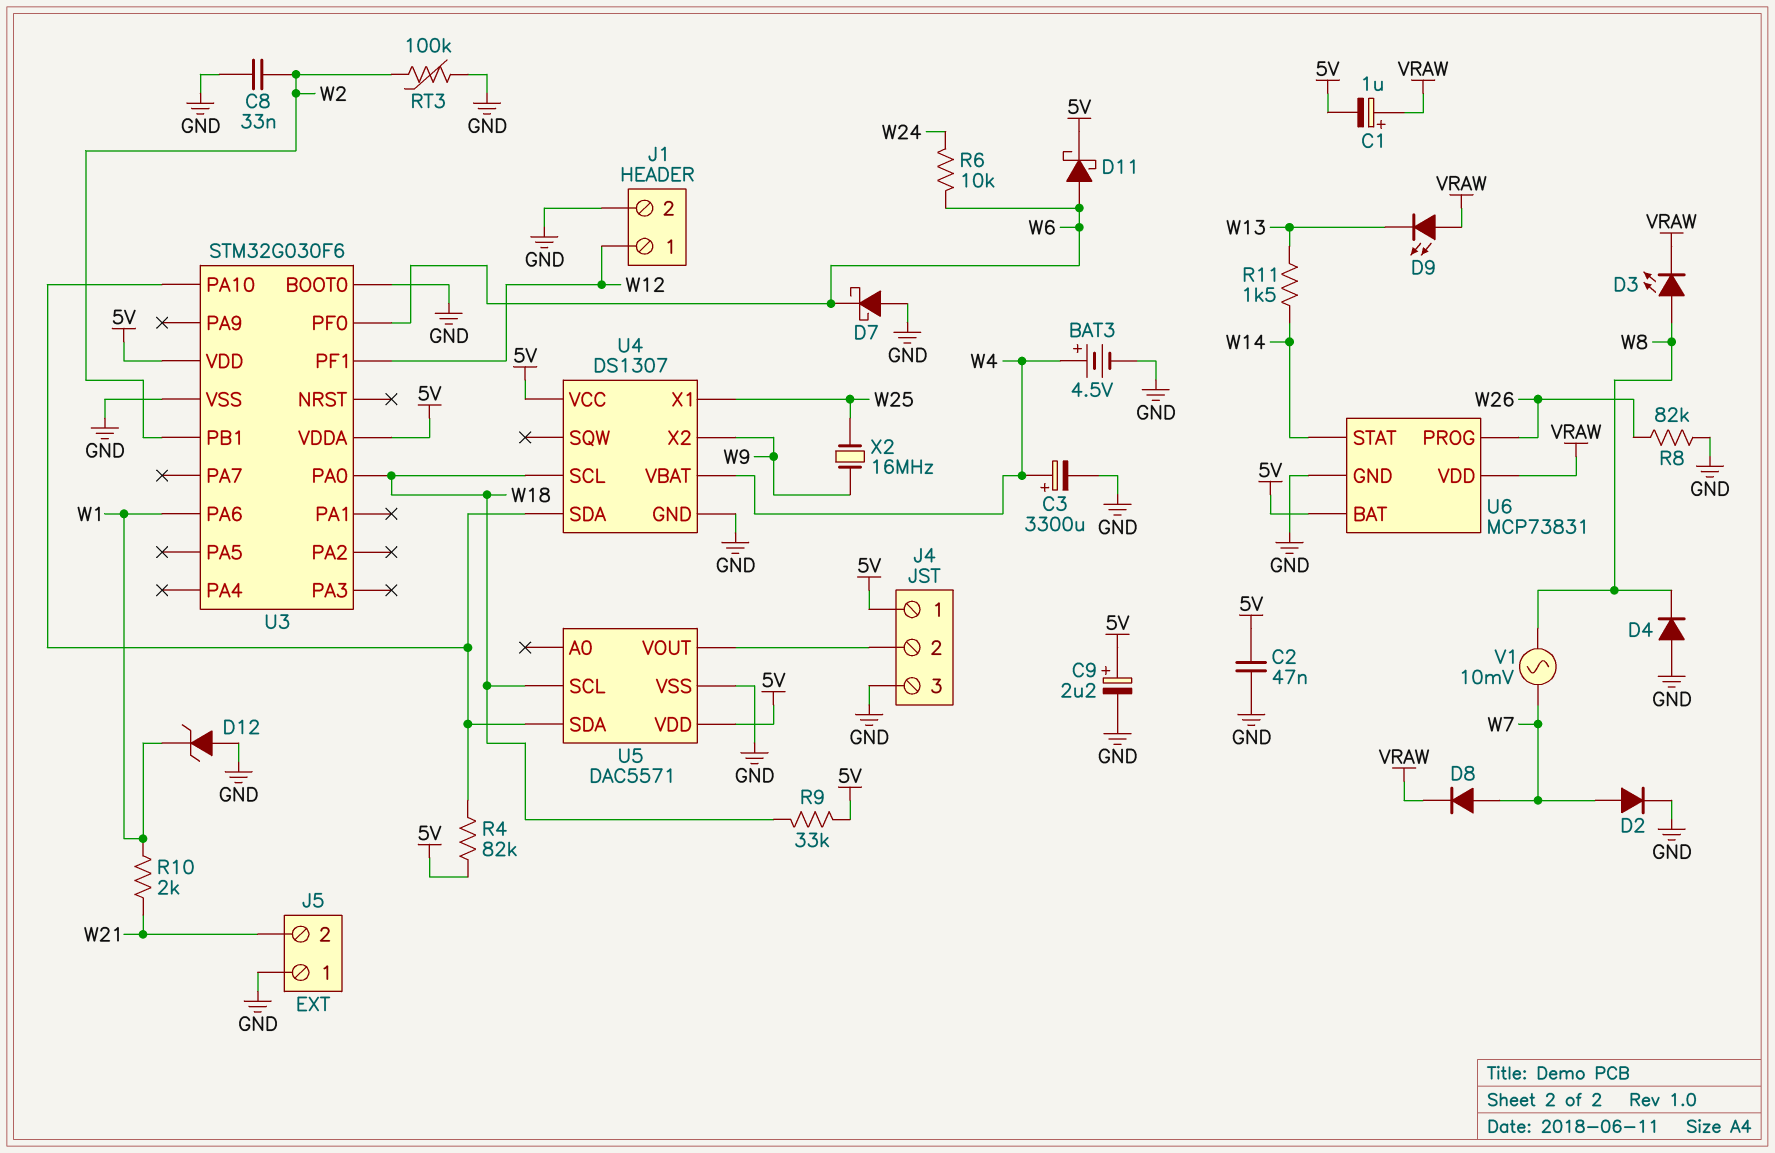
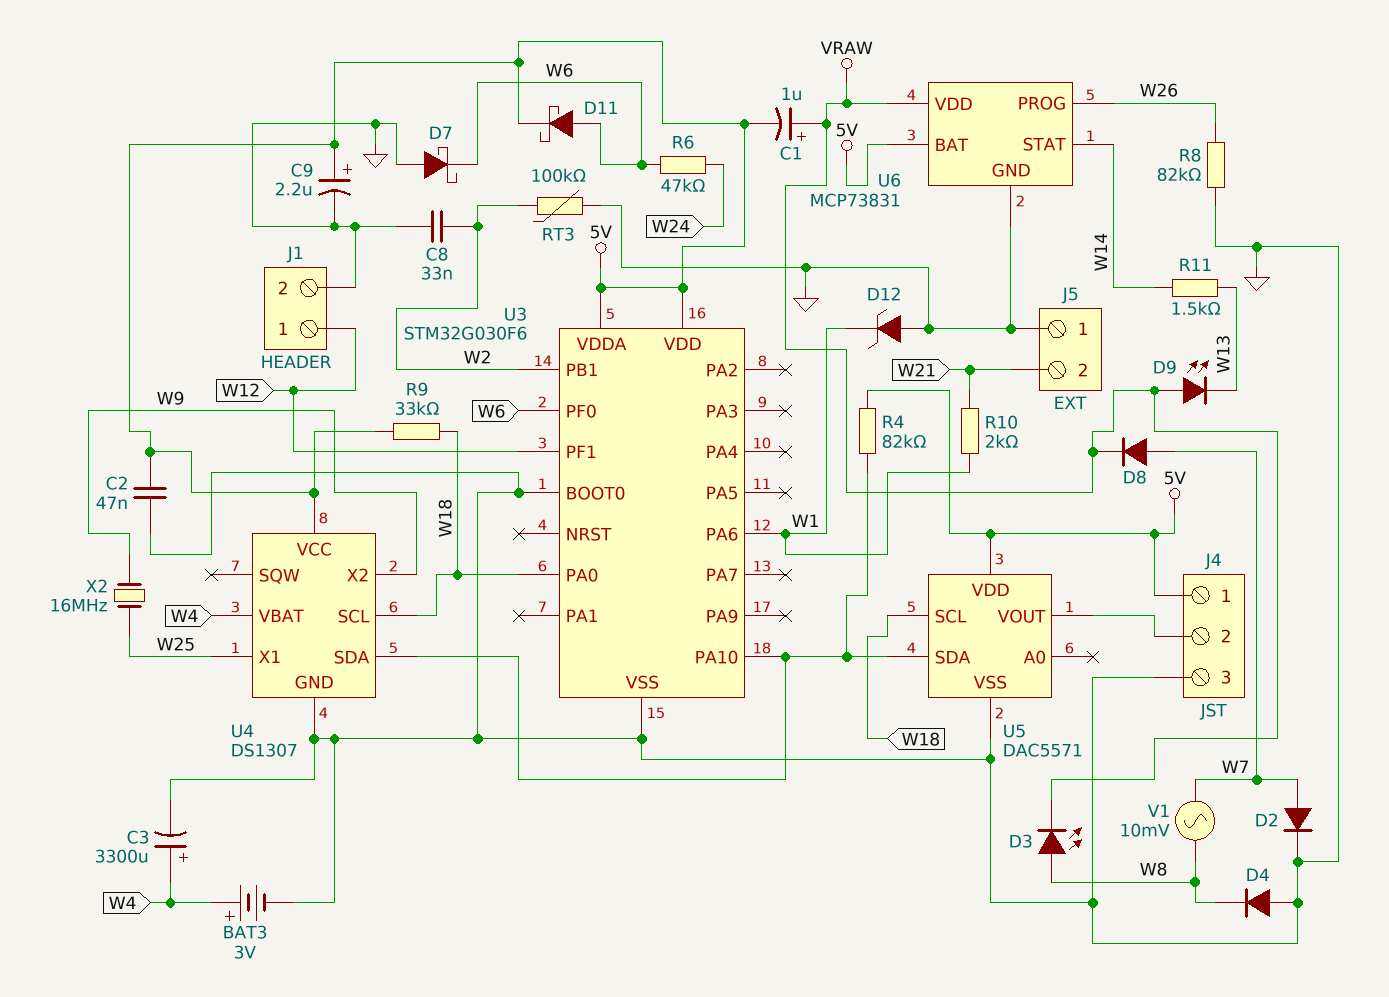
BAT3: 4.5V (plus W4, minus GND) -> 3V (plus W4, minus GND)
R6: 10k (W6, W24) -> 47k (W6, W24)

